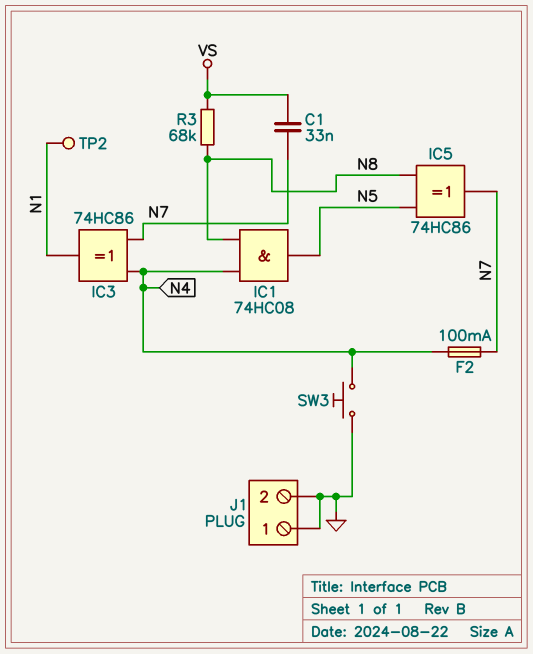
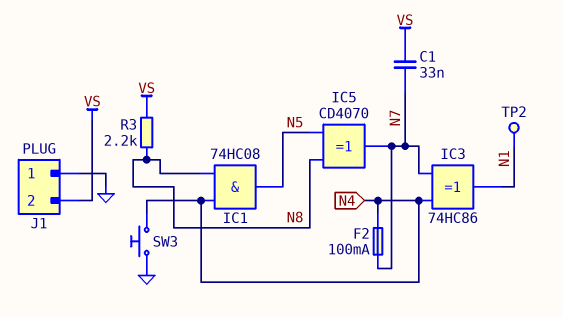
IC5: XOR 74HC86 (in N5, in N8, out N7) -> XOR CD4070 (in N5, in N8, out N7)
J1 pin 2: GND -> VS
R3: 68k (N8, VS) -> 2.2k (N8, VS)

